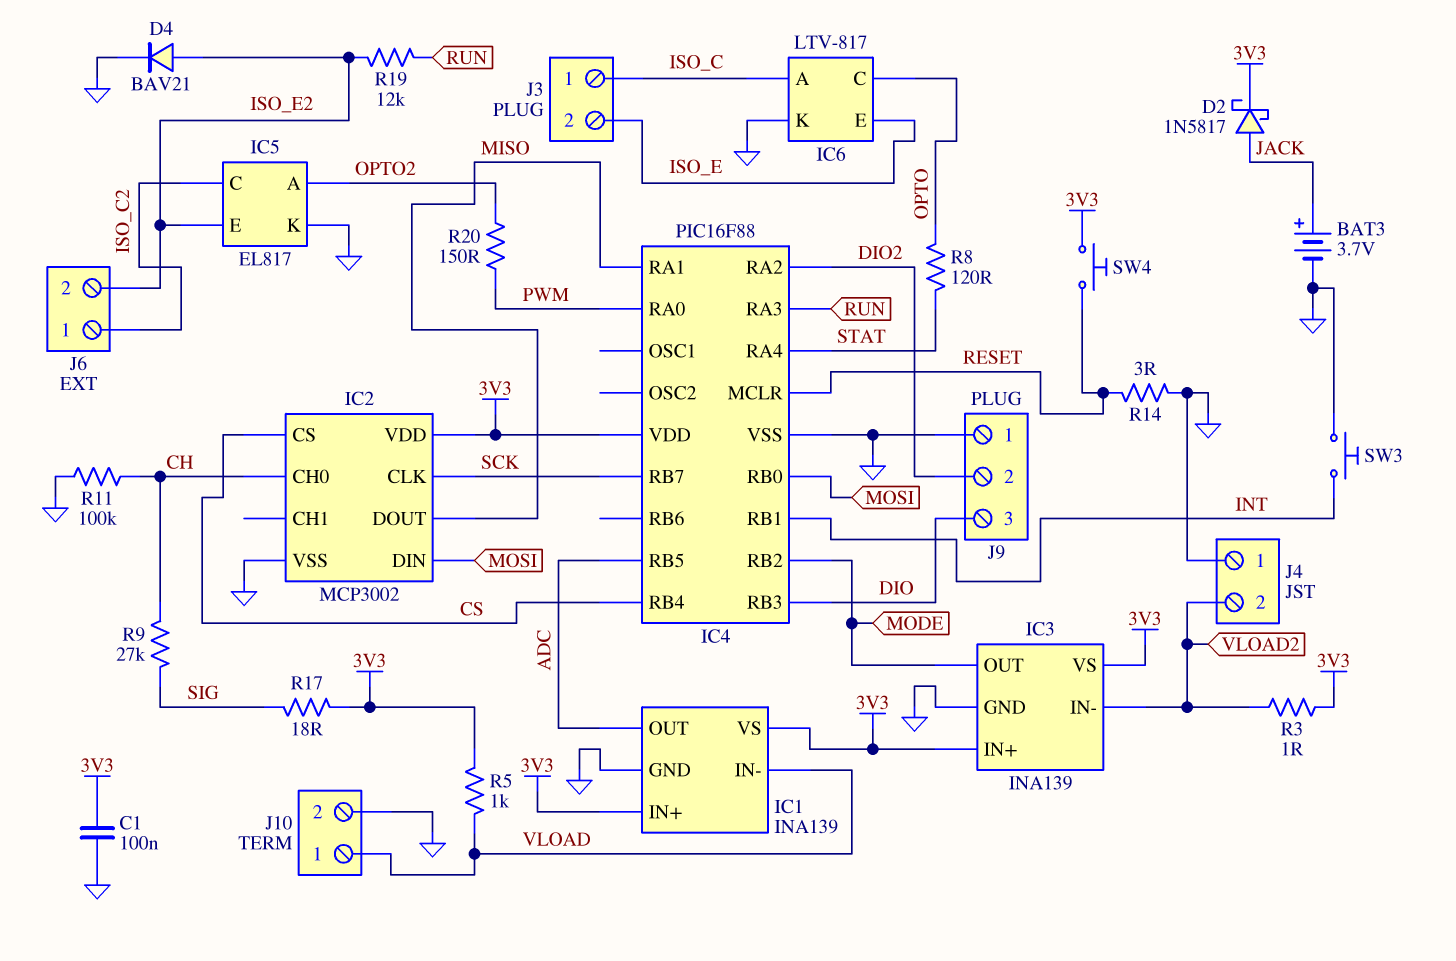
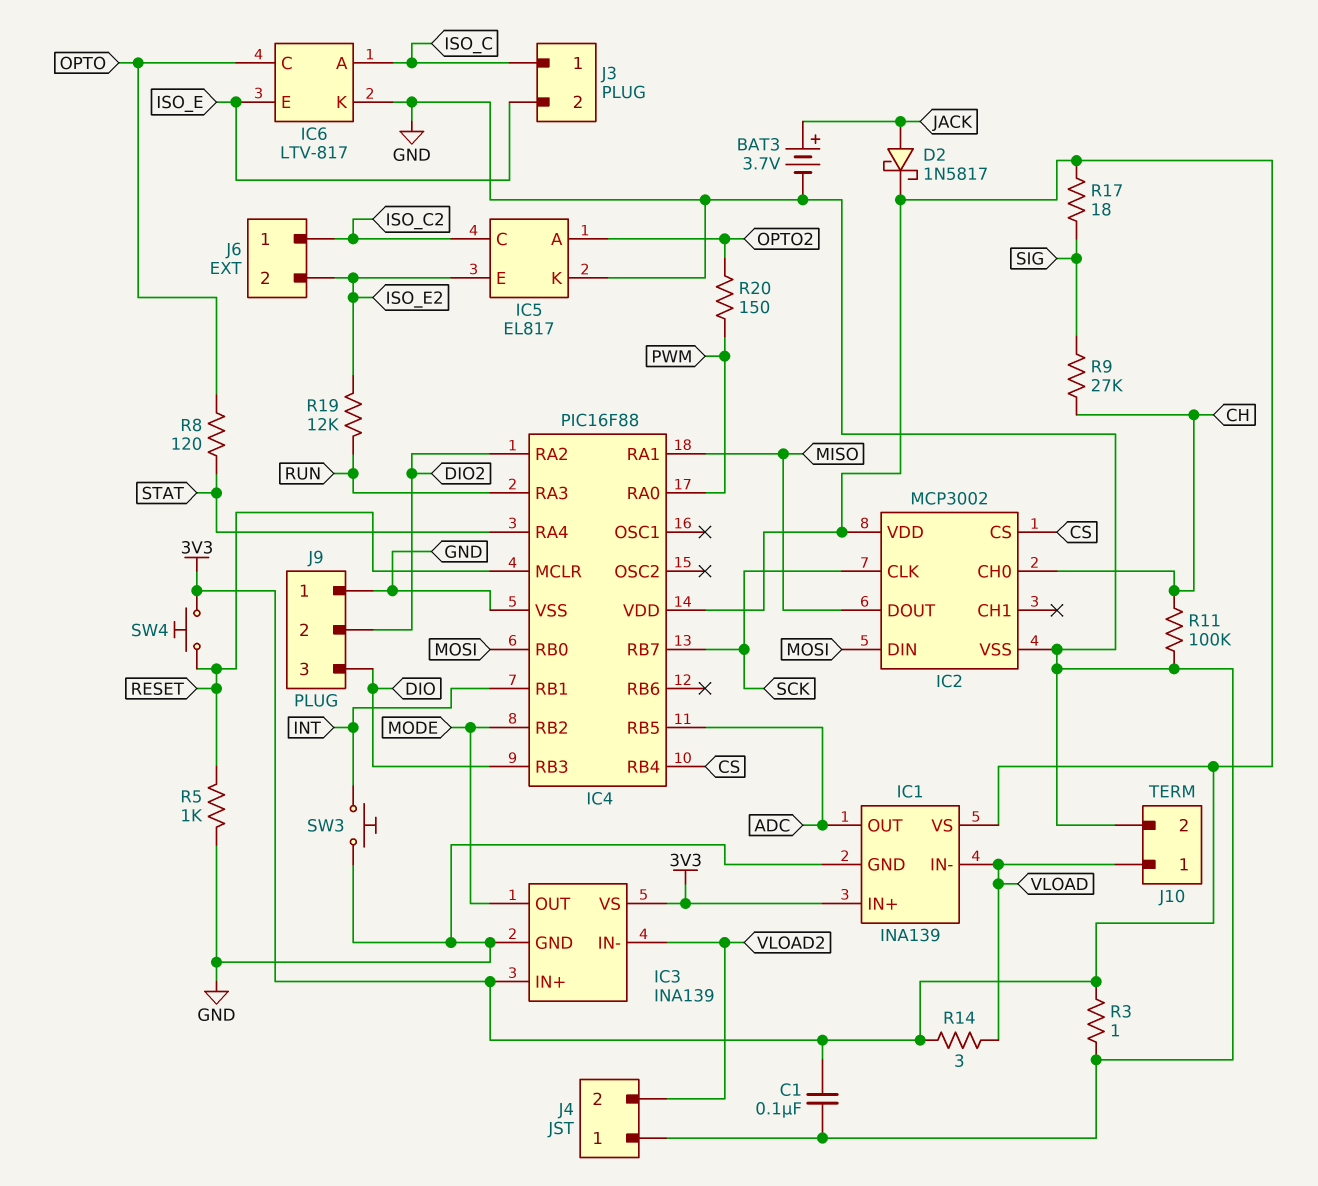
D4: diode BAV21 (A ISO_E2, K GND) -> none
R3: 1 (3V3, VLOAD2) -> 1 (3V3, GND)
R5: 1k (3V3, VLOAD) -> 1k (GND, RESET)
R14: 3 (GND, RESET) -> 3 (3V3, VLOAD)

